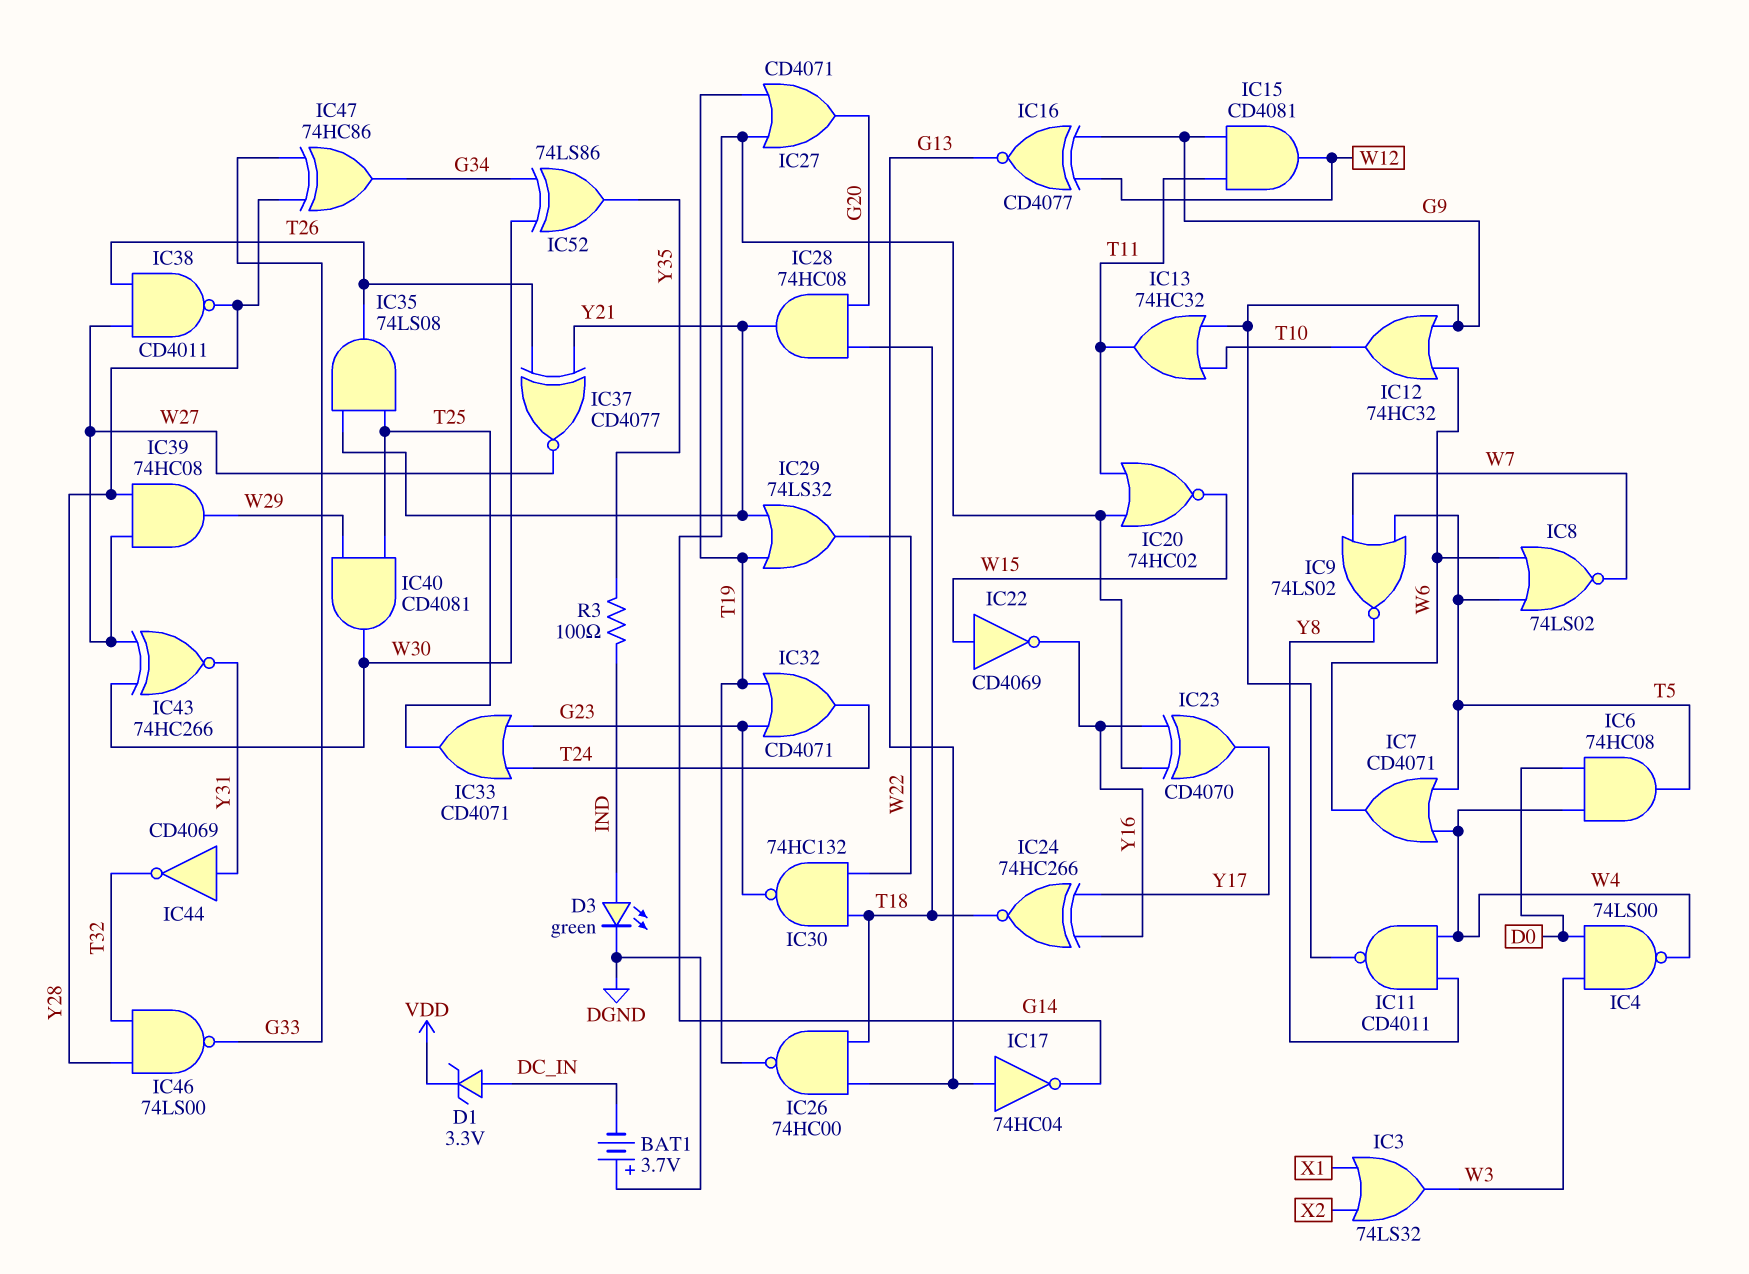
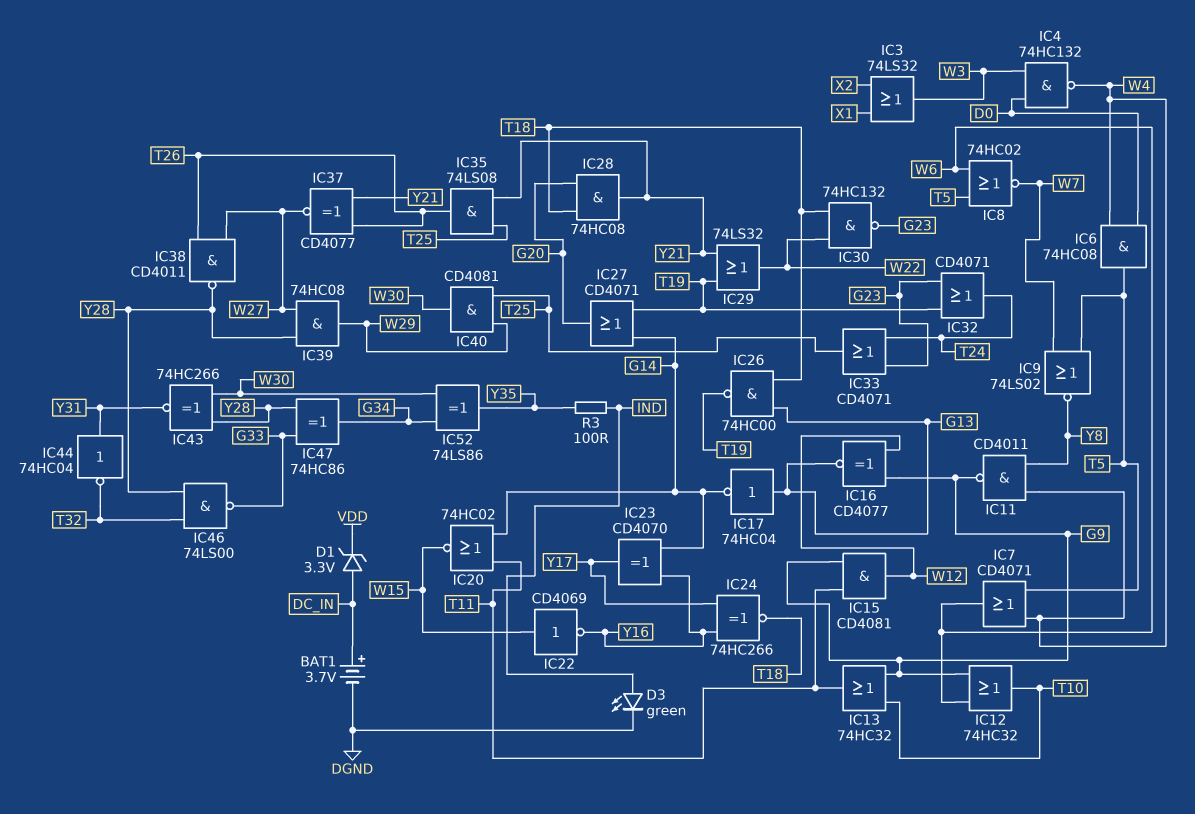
BAT1: 3.7V (plus DGND, minus DC_IN) -> 3.7V (plus DC_IN, minus DGND)
IC4: NAND 74LS00 (in D0, in W3, out W4) -> NAND 74HC132 (in D0, in W3, out W4)
IC8: NOR 74LS02 (in T5, in W6, out W7) -> NOR 74HC02 (in T5, in W6, out W7)
IC43: XNOR 74HC266 (in W27, in W30, out Y31) -> XNOR 74HC266 (in W30, in Y28, out Y31)
IC44: NOT CD4069 (in Y31, out T32) -> NOT 74HC04 (in Y31, out T32)

